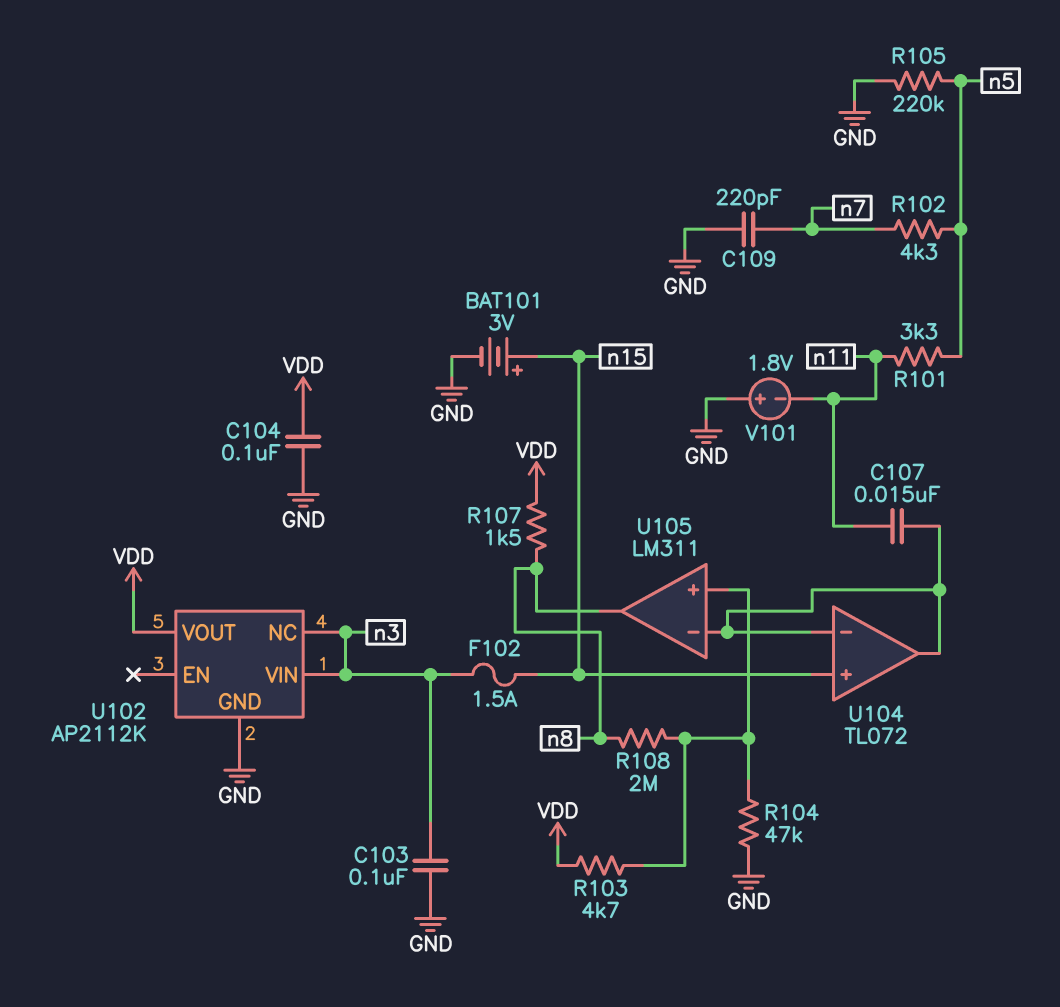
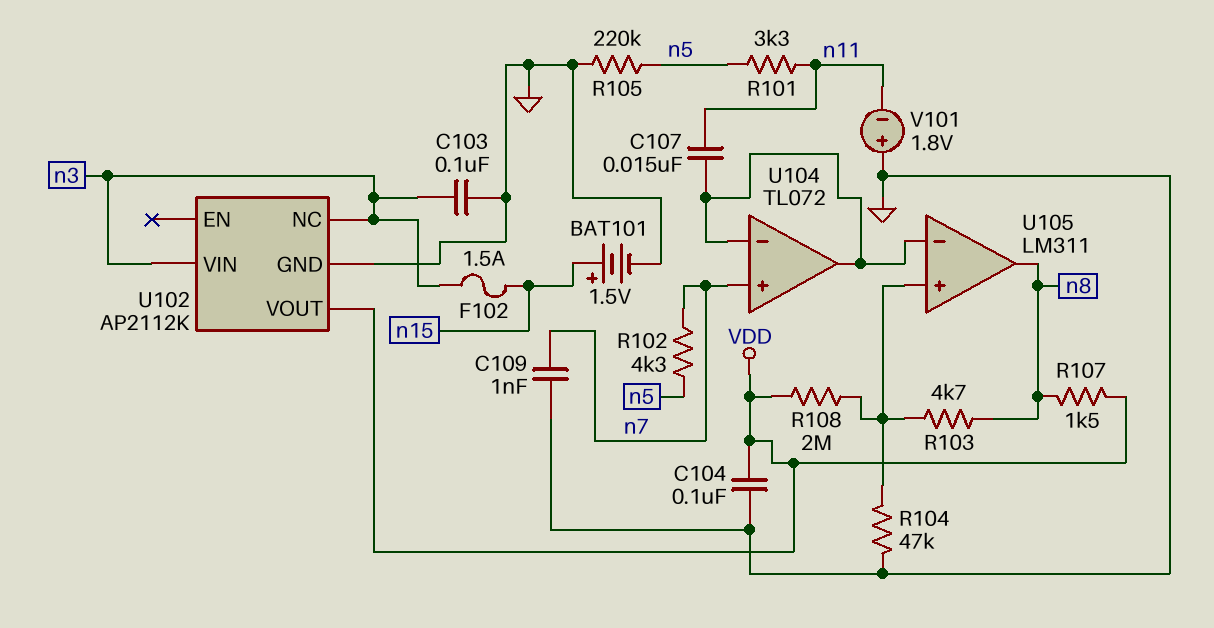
BAT101: 3V (plus n15, minus GND) -> 1.5V (plus n15, minus GND)
C109: 220pF (GND, n7) -> 1nF (GND, n7)
R103: 4.7k (U105/in+, VDD) -> 4.7k (U105/in+, n8)
R108: 2M (U105/in+, n8) -> 2M (U105/in+, VDD)
U104 pin in+: n15 -> n7

